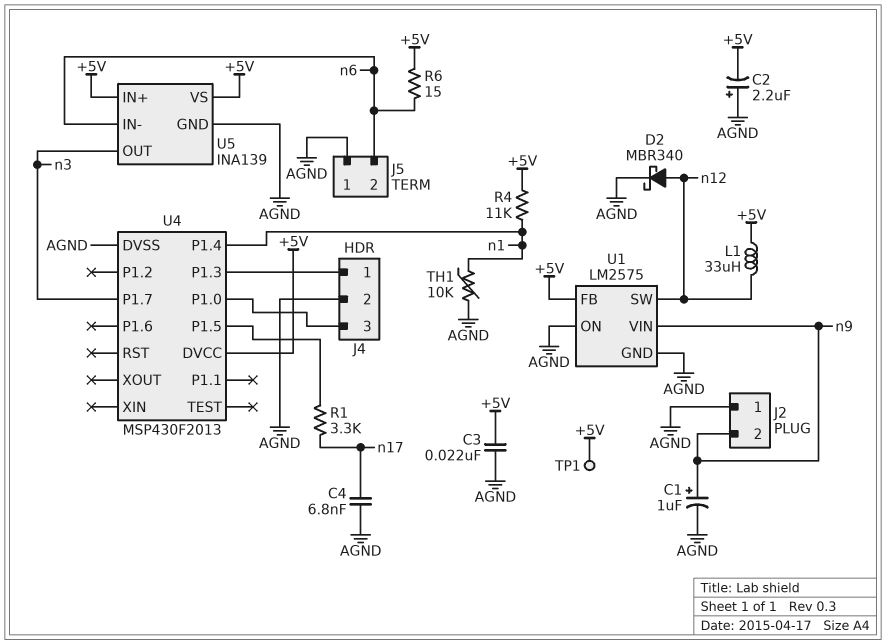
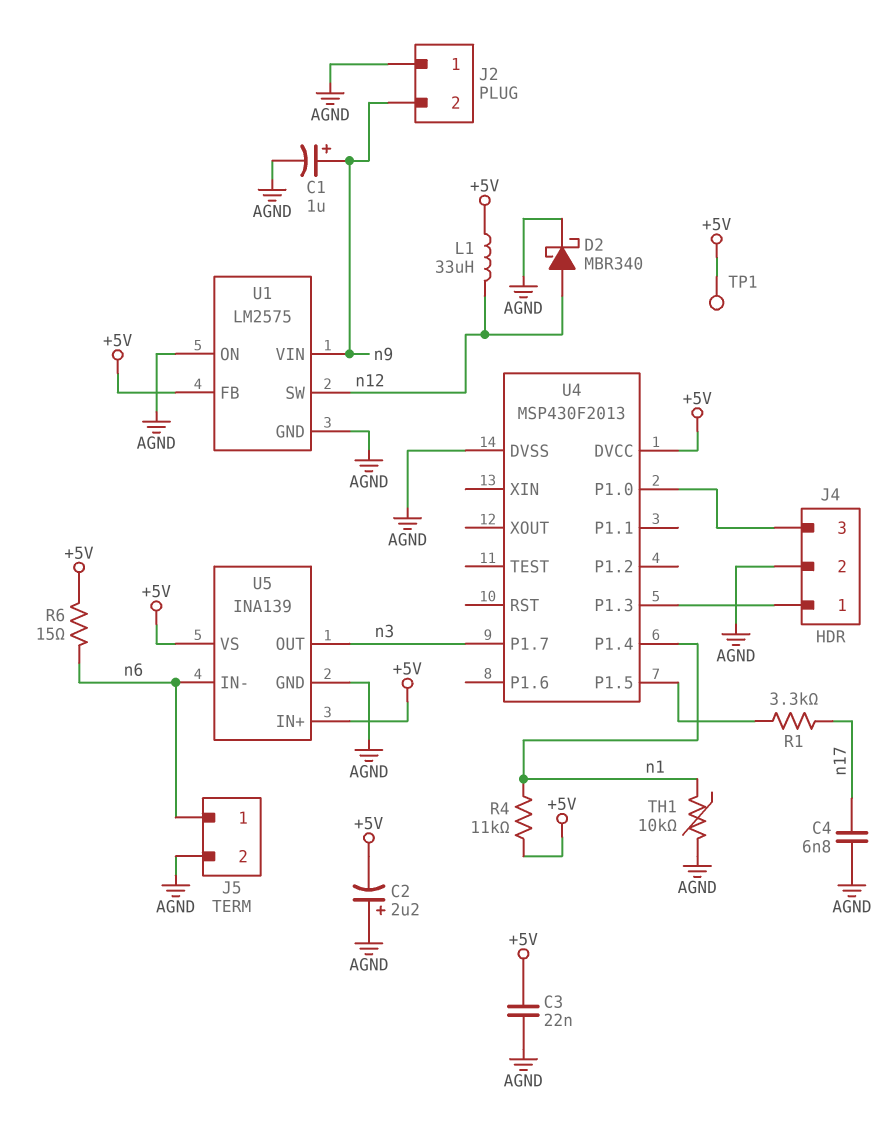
J5 pin 1: AGND -> n6
J5 pin 2: n6 -> AGND

